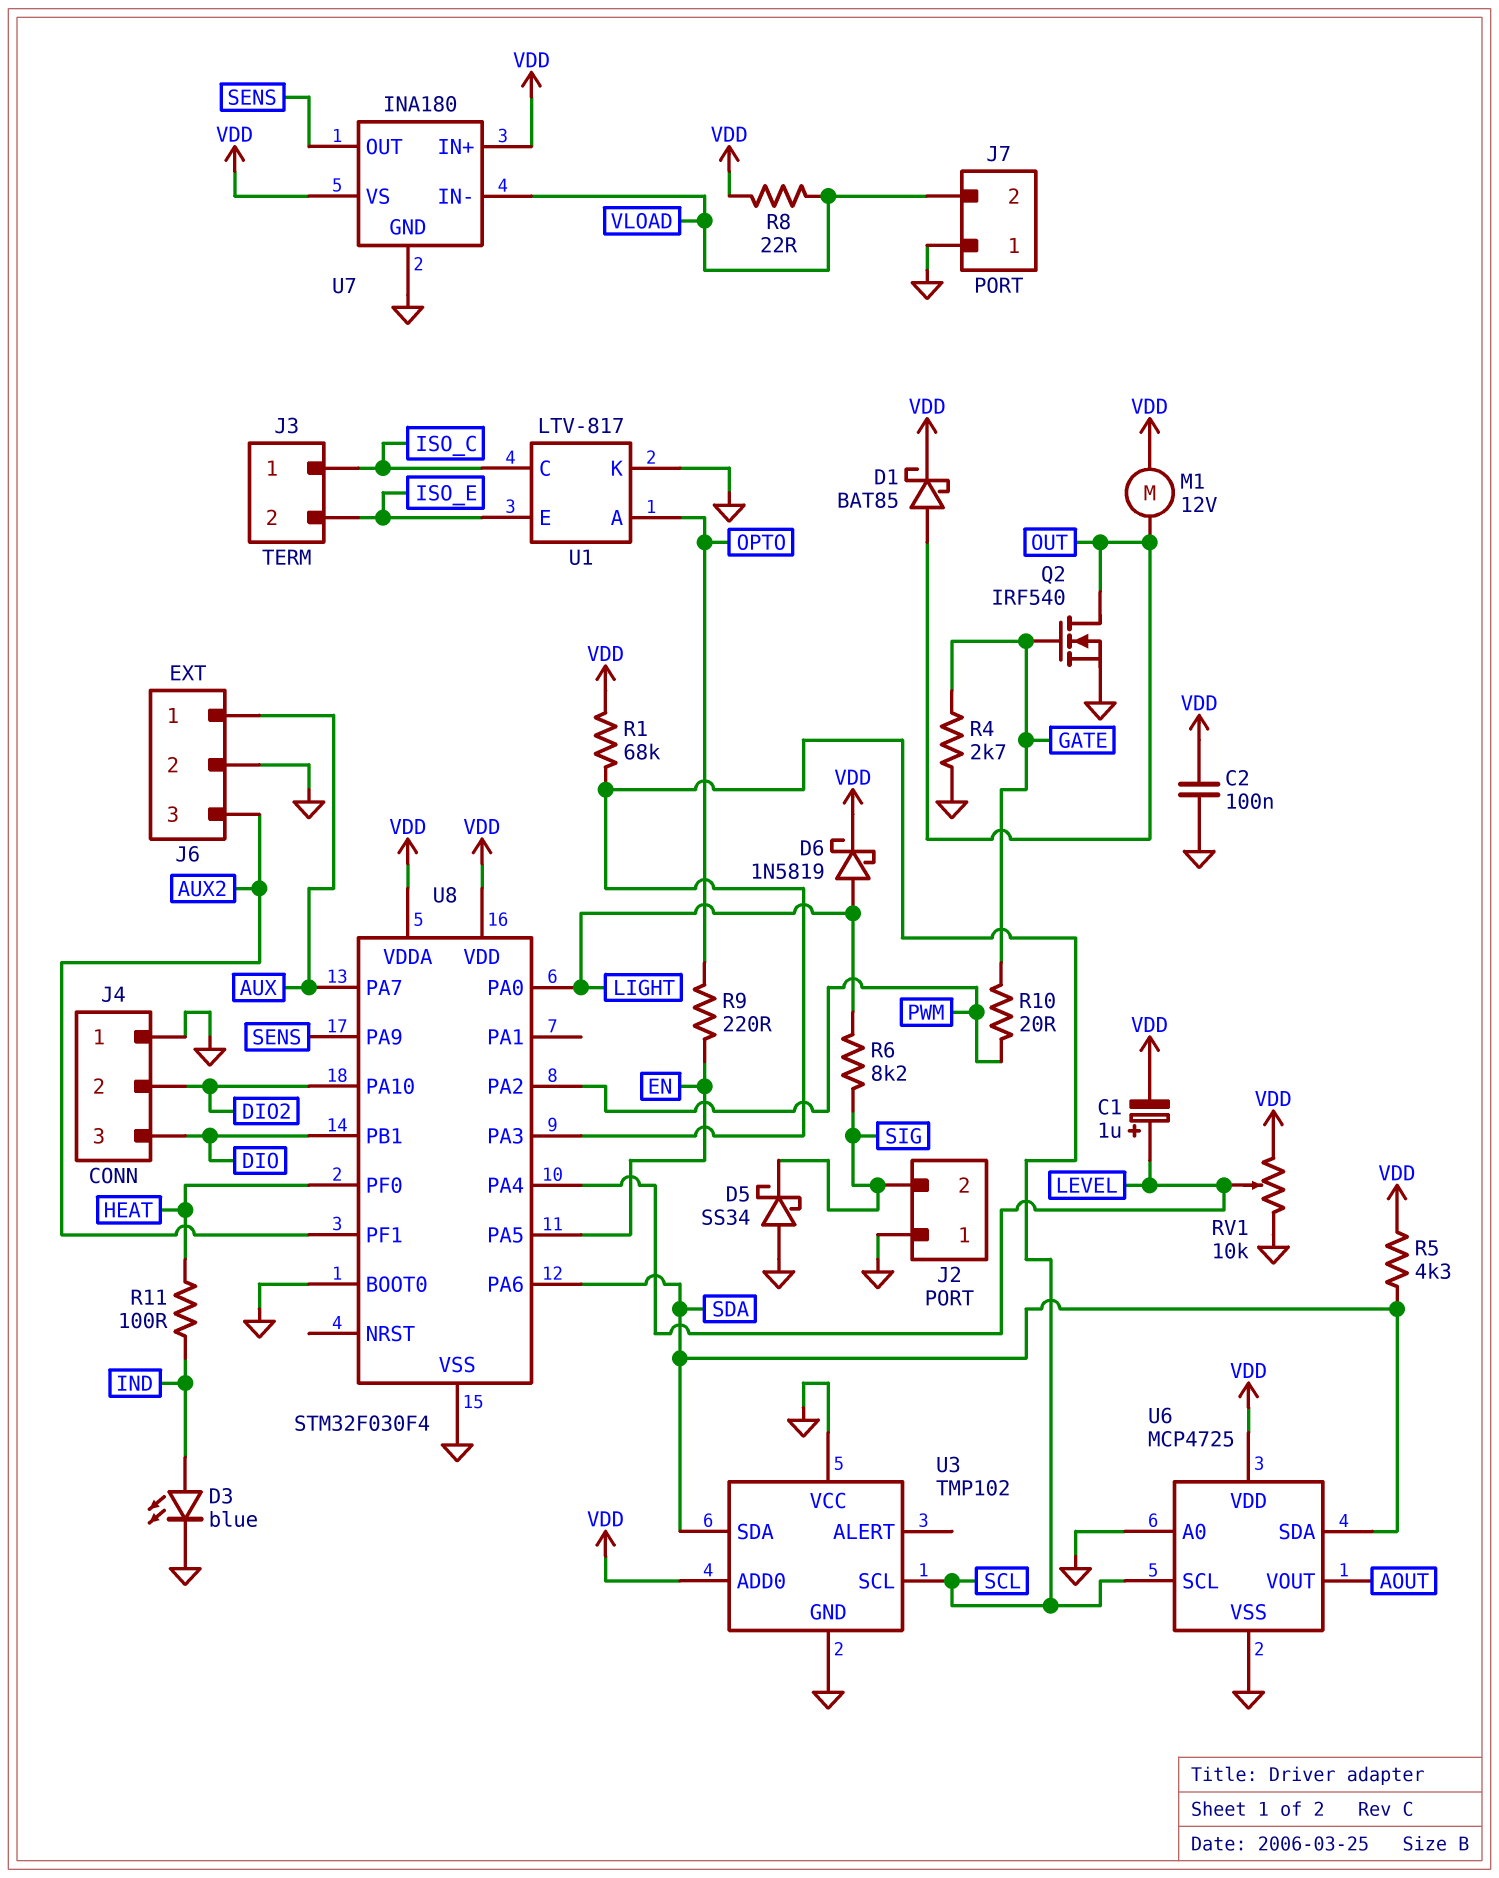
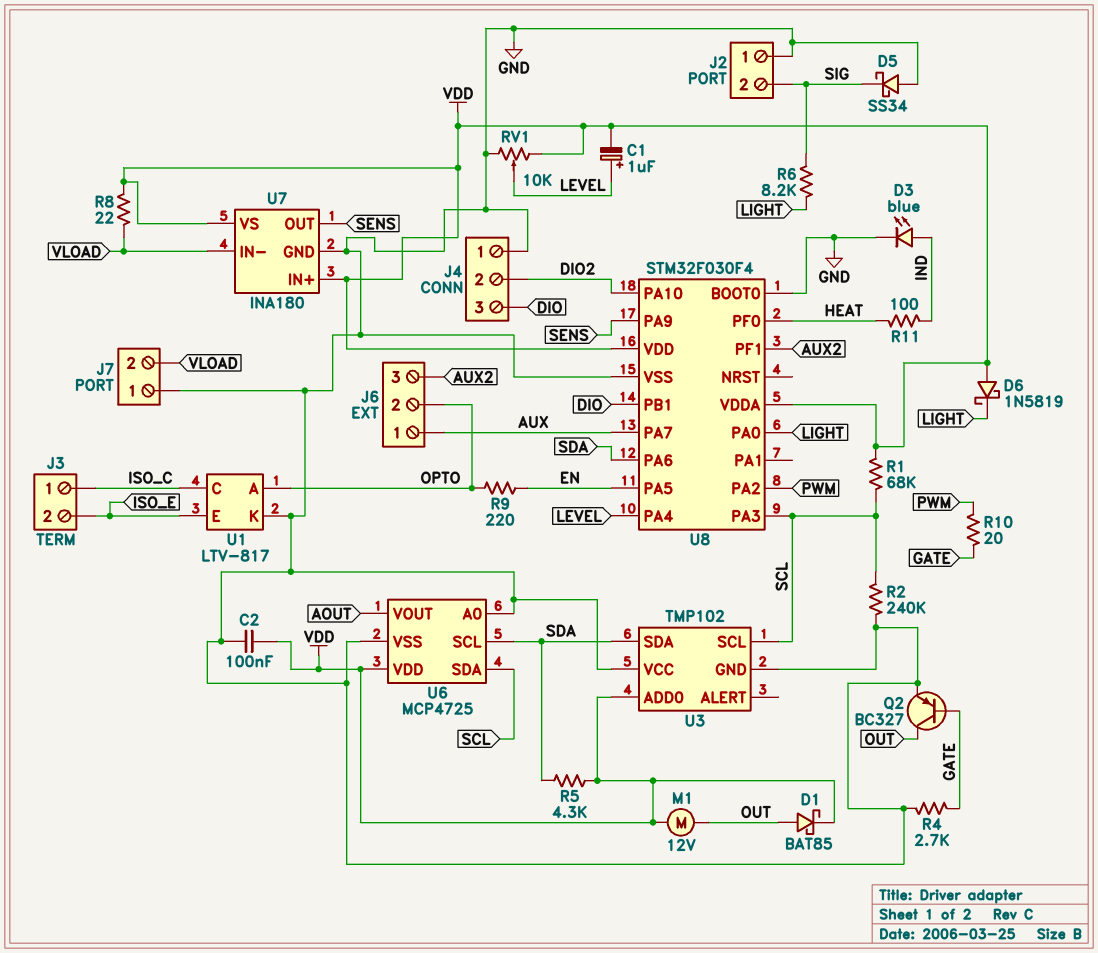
D6: schottky 1N5819 (A LIGHT, K VDD) -> schottky 1N5819 (A VDD, K LIGHT)
J6 pin 2: GND -> OPTO
Q2: NMOS IRF540 (G GATE, D OUT, S GND) -> PNP BC327 (B GATE, C OUT, E GND)
R2: none -> 240k (GND, SCL)
U6 pin SCL: SCL -> SDA
U6 pin SDA: SDA -> SCL

